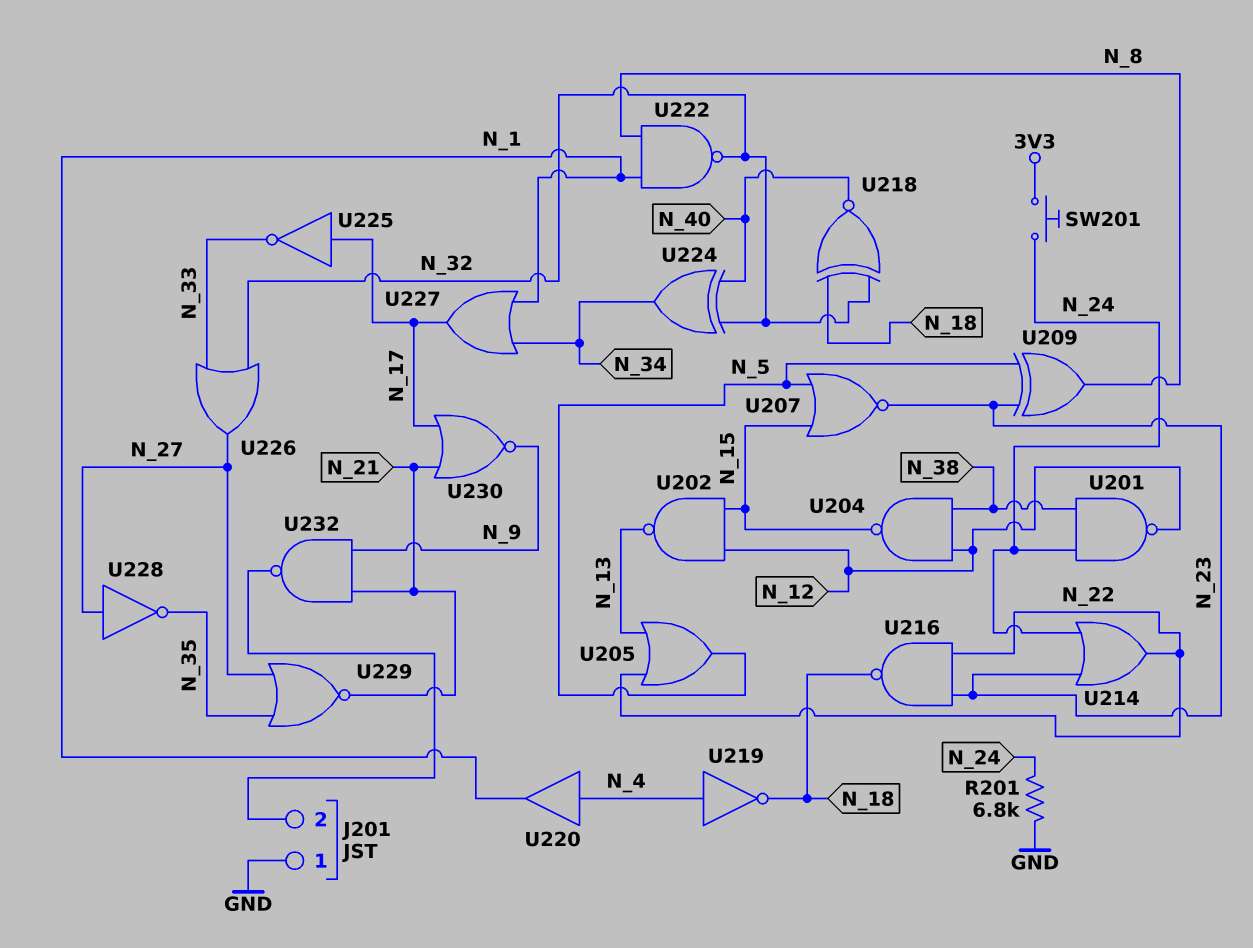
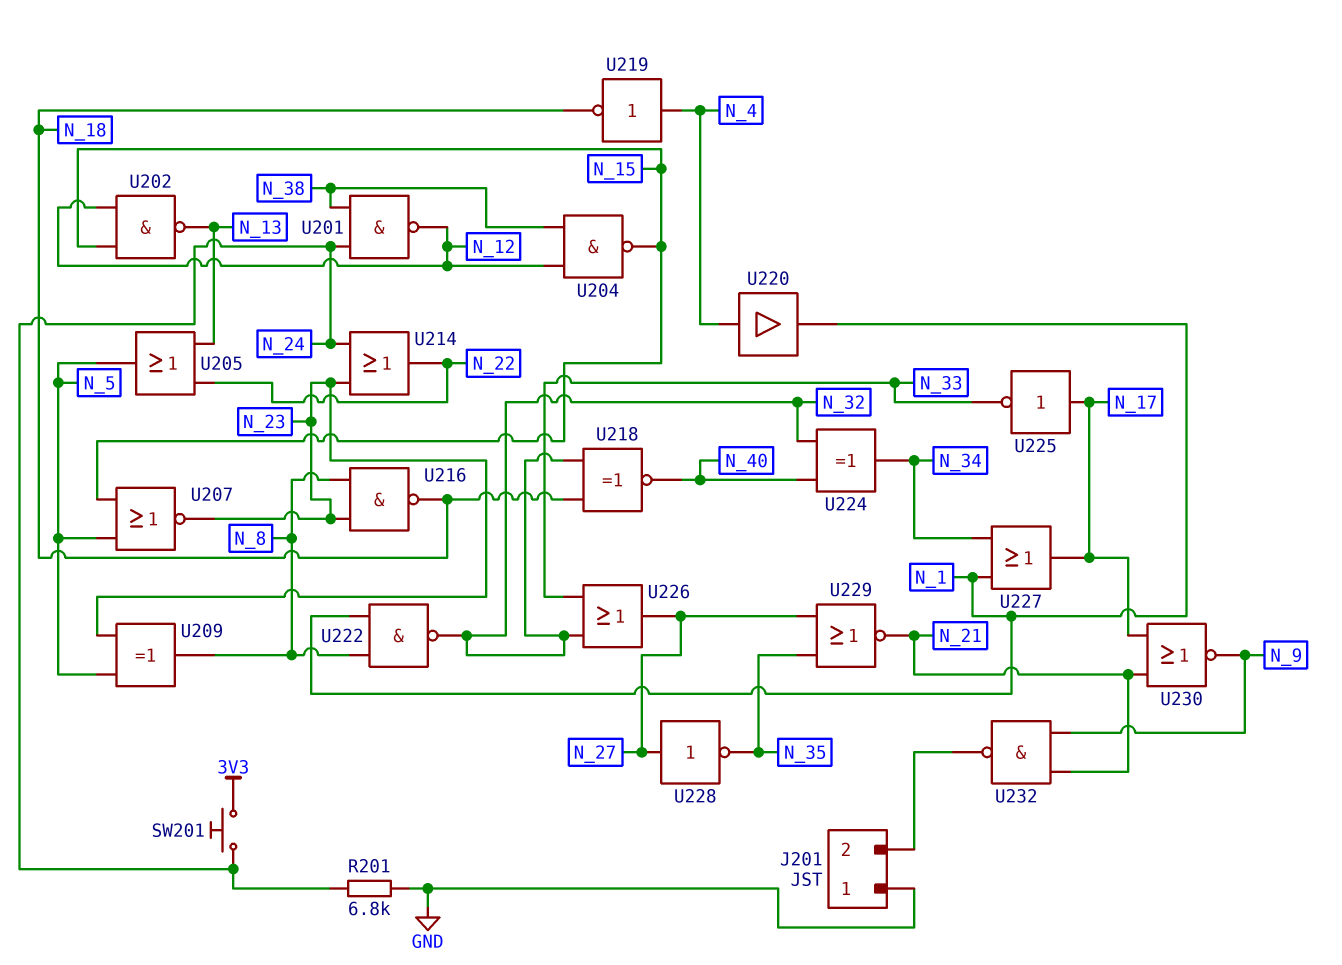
U216: NAND (in N_22, in N_23, out N_18) -> NAND (in N_8, in N_23, out N_18)

